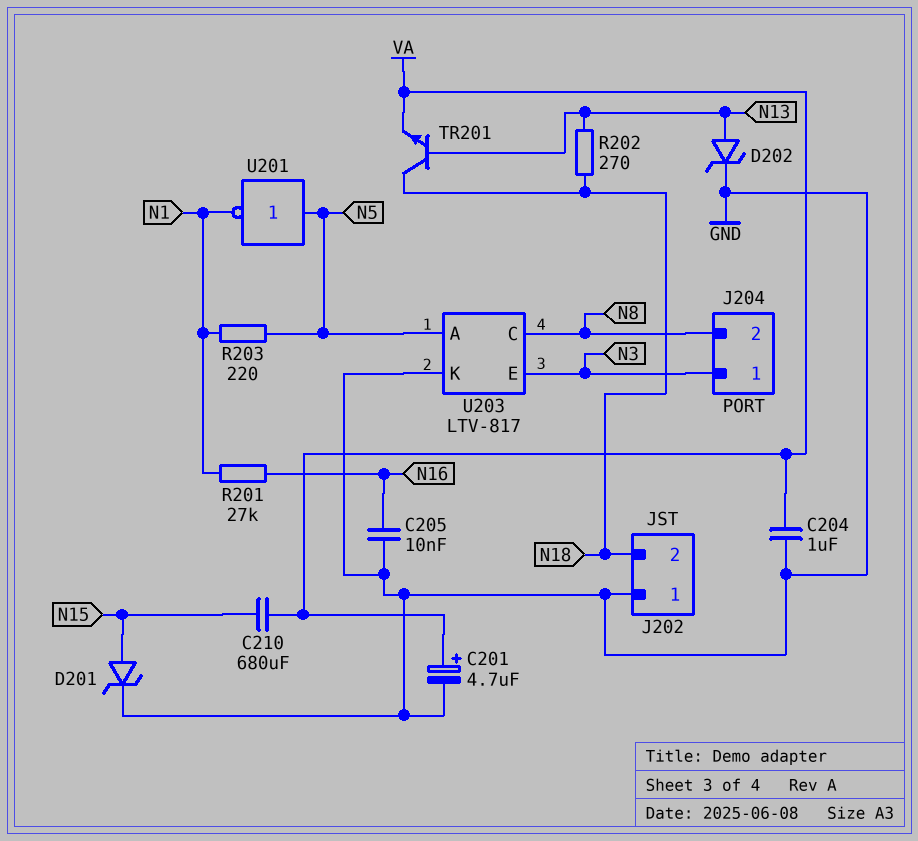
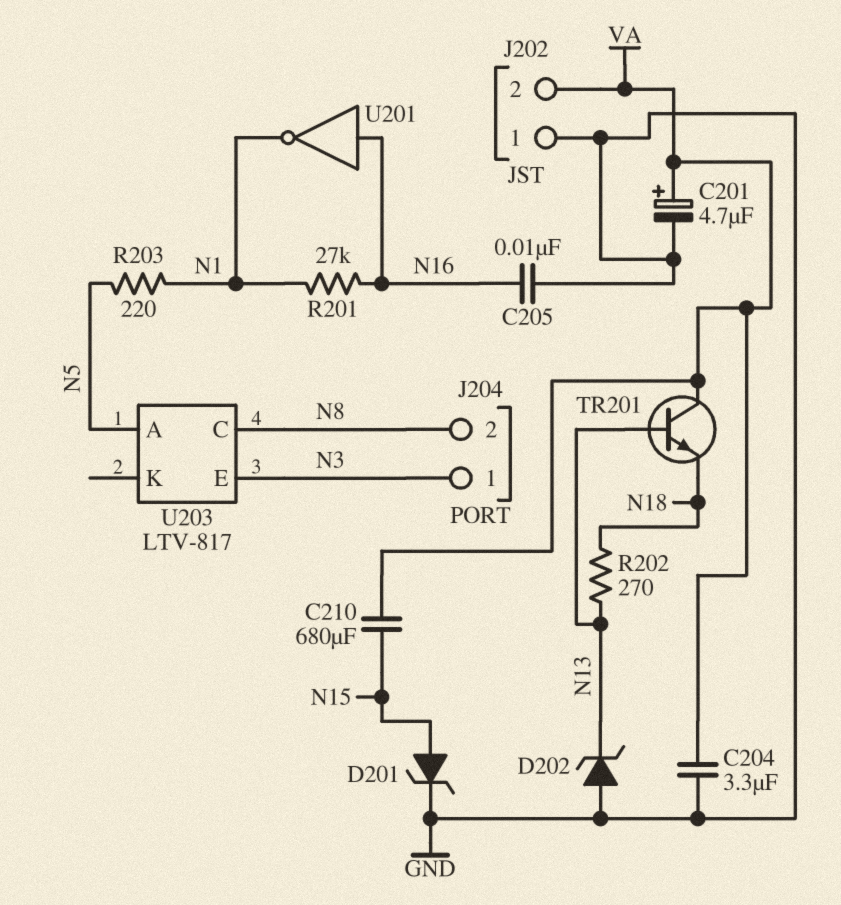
C204: 1uF (GND, VA) -> 3.3uF (GND, VA)
D202: zener (A N13, K GND) -> zener (A GND, K N13)
J202 pin 2: N18 -> VA
TR201: NPN (B N13, C N18, E VA) -> NPN (B N13, C VA, E N18)
U201: NOT (in N5, out N1) -> NOT (in N16, out N1)
U203 pin K: GND -> none

